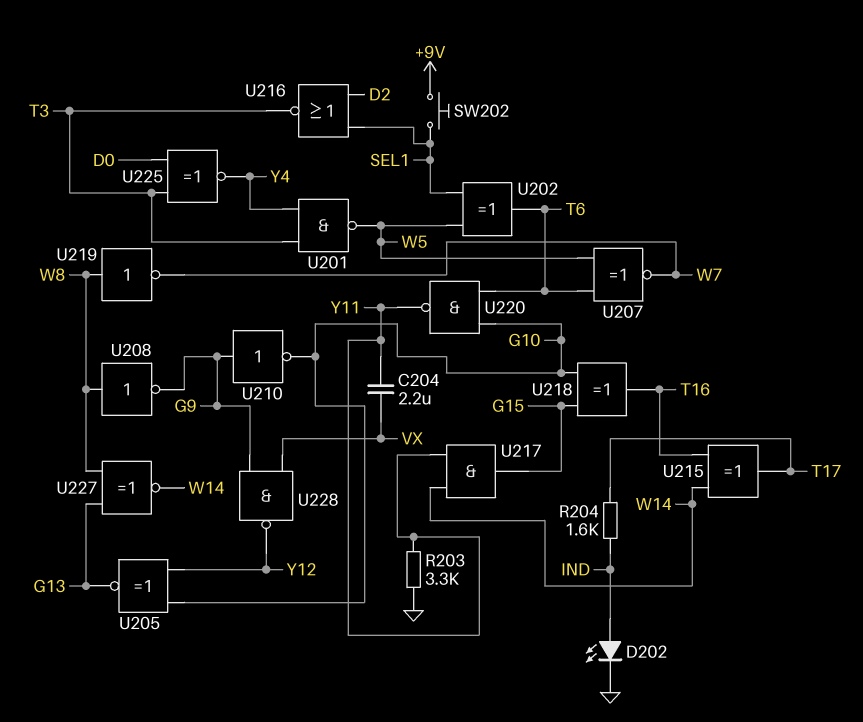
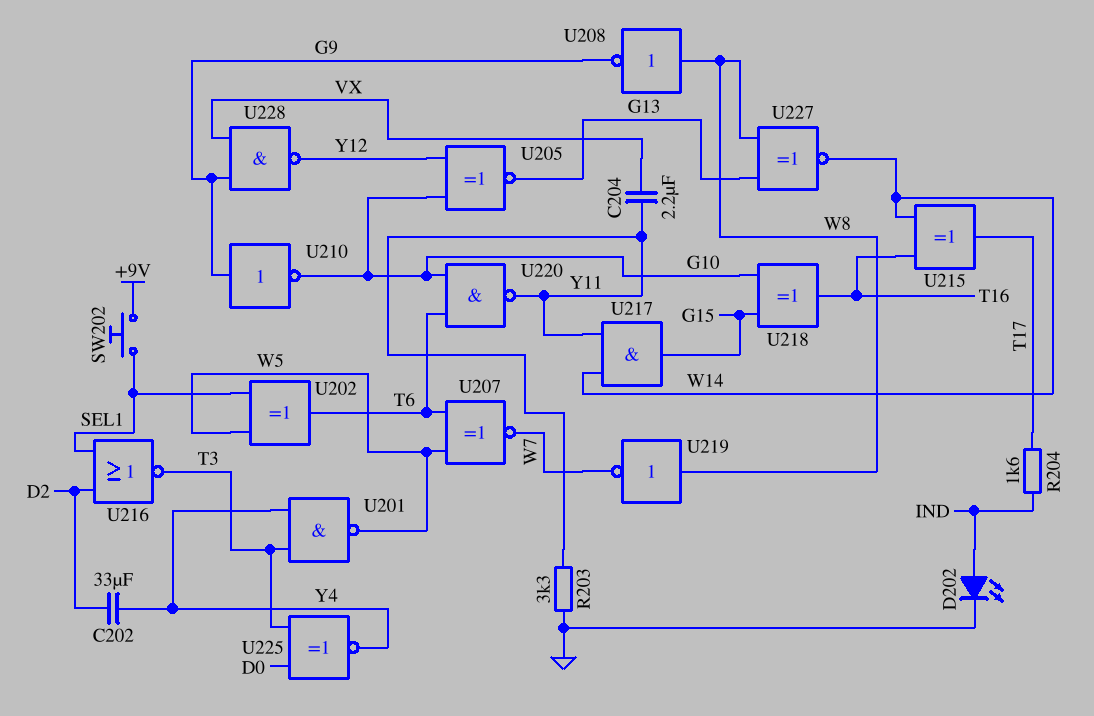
C202: none -> 33uF (D2, Y4)

